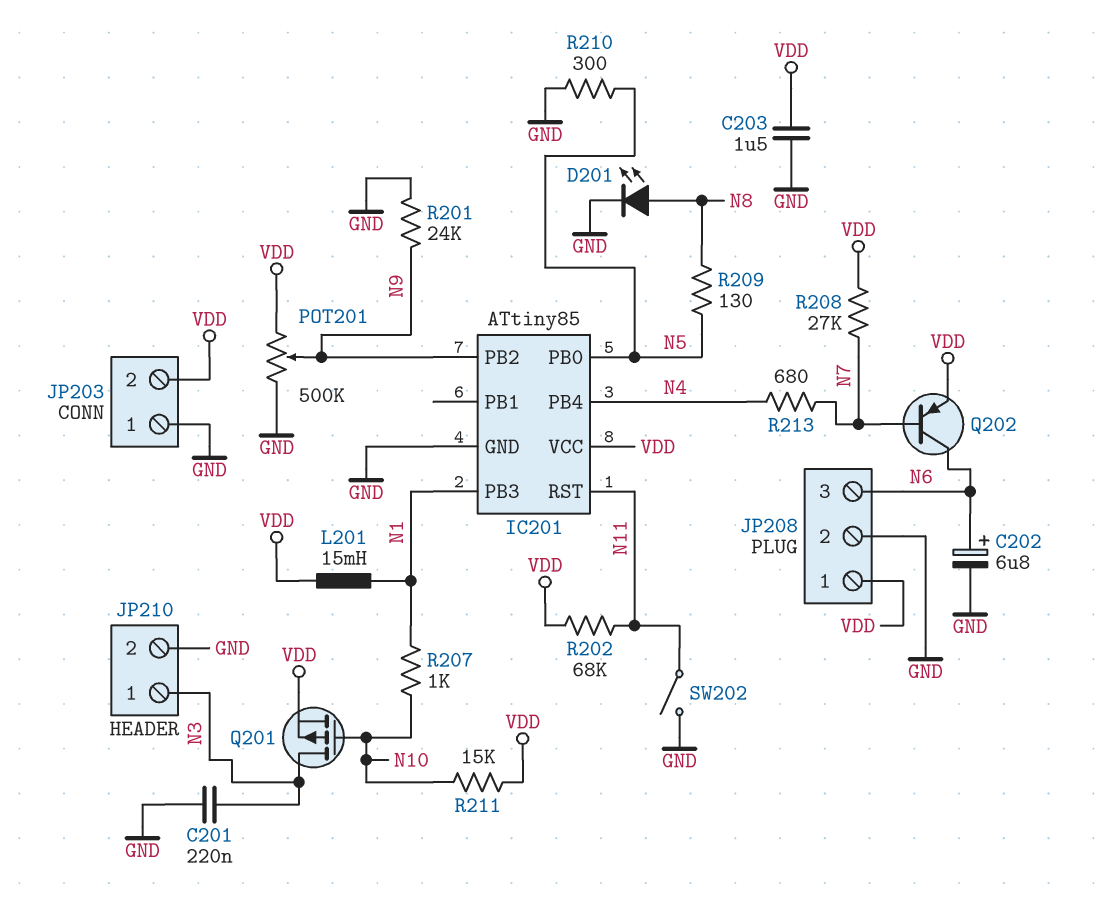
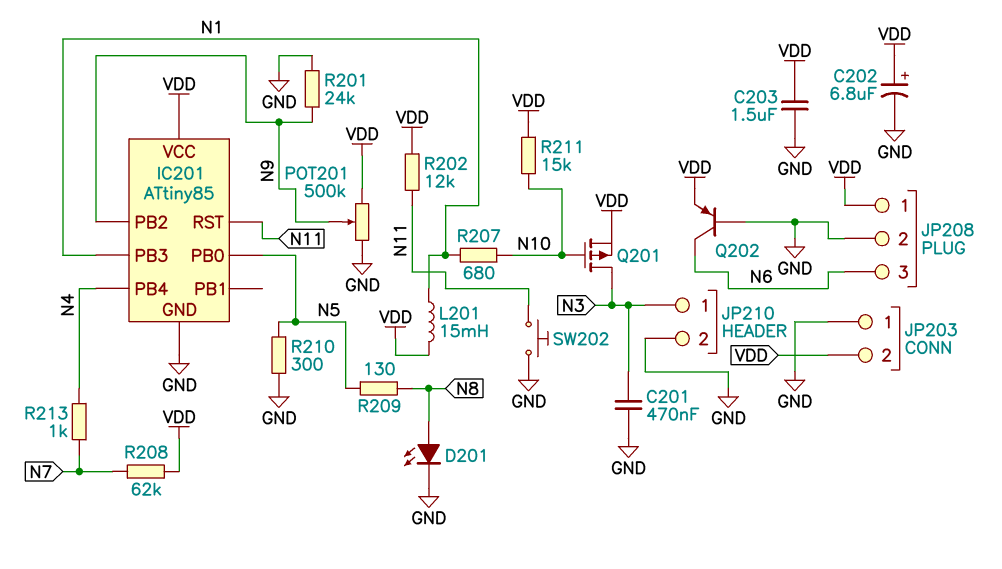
C201: 220nF (GND, N3) -> 470nF (GND, N3)
C202: 6.8uF (plus N6, minus GND) -> 6.8uF (plus VDD, minus GND)
Q202: PNP (B N7, C N6, E VDD) -> PNP (B GND, C N6, E VDD)
R202: 68k (N11, VDD) -> 12k (N11, VDD)
R207: 1k (N1, N10) -> 680 (N1, N10)
R208: 27k (N7, VDD) -> 62k (N7, VDD)
R213: 680 (N4, N7) -> 1k (N4, N7)
SW202: switch (GND, N11) -> button (GND, N11)

